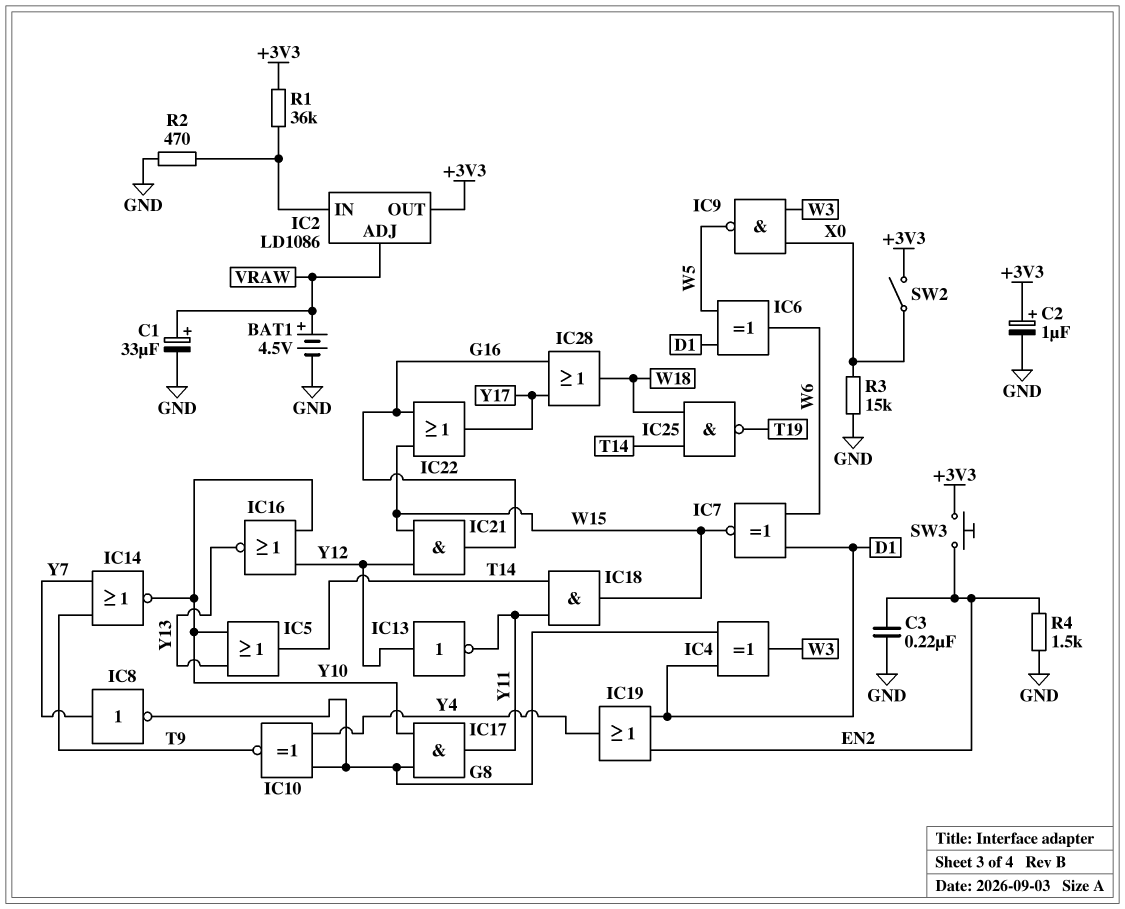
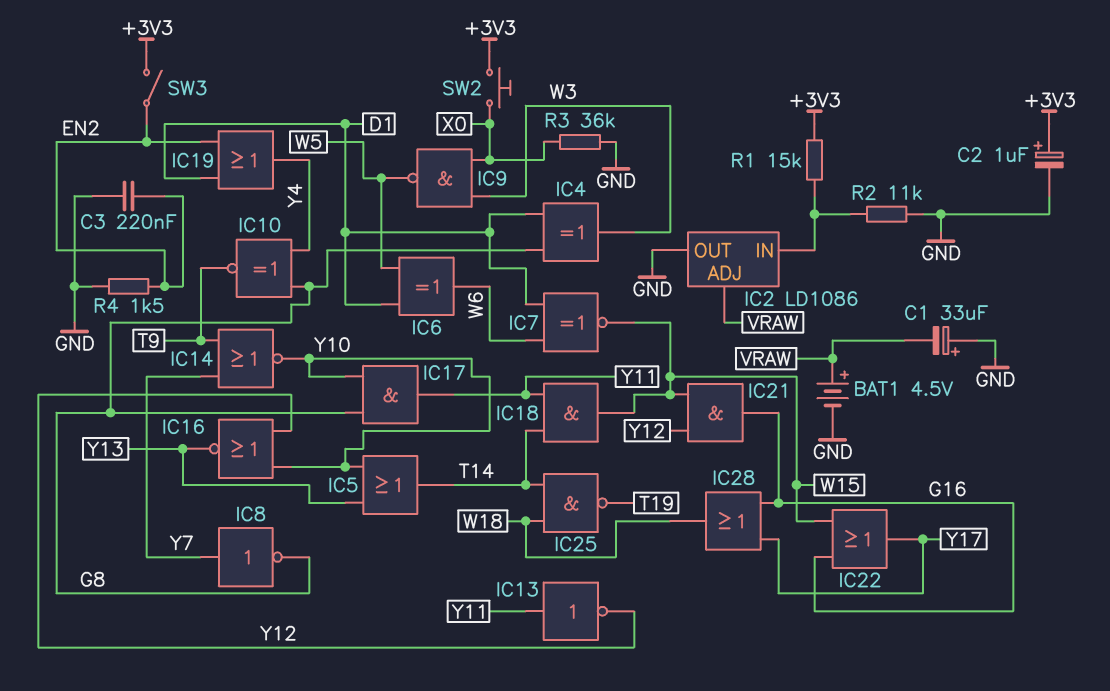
C1: 33uF (plus VRAW, minus GND) -> 33uF (plus GND, minus VRAW)
IC2 pin OUT: +3V3 -> GND
IC13: NOT (in Y12, out Y11) -> NOT (in Y11, out Y12)
R1: 36k (+3V3, IC2/IN) -> 15k (+3V3, IC2/IN)
R2: 470 (GND, IC2/IN) -> 11k (GND, IC2/IN)
R3: 15k (GND, X0) -> 36k (GND, X0)
SW2: switch (+3V3, X0) -> button (+3V3, X0)
SW3: button (+3V3, EN2) -> switch (+3V3, EN2)

